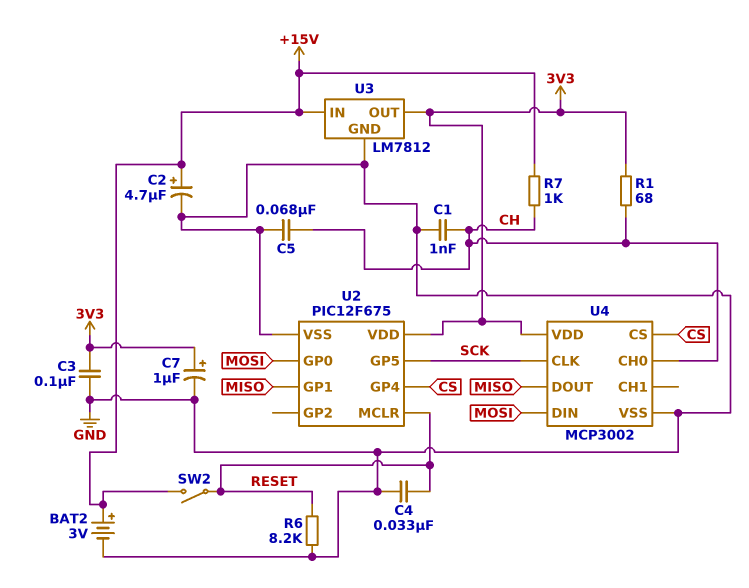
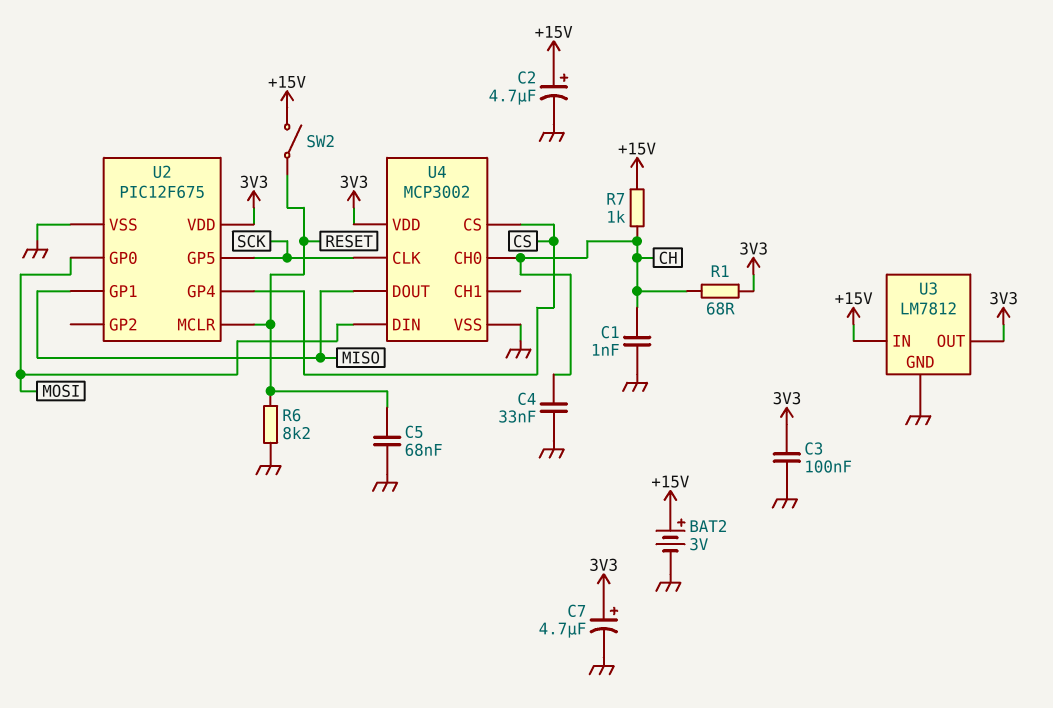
C4: 33nF (GND, RESET) -> 33nF (CH, GND)
C5: 68nF (CH, GND) -> 68nF (GND, RESET)
C7: 1uF (plus 3V3, minus GND) -> 4.7uF (plus 3V3, minus GND)

